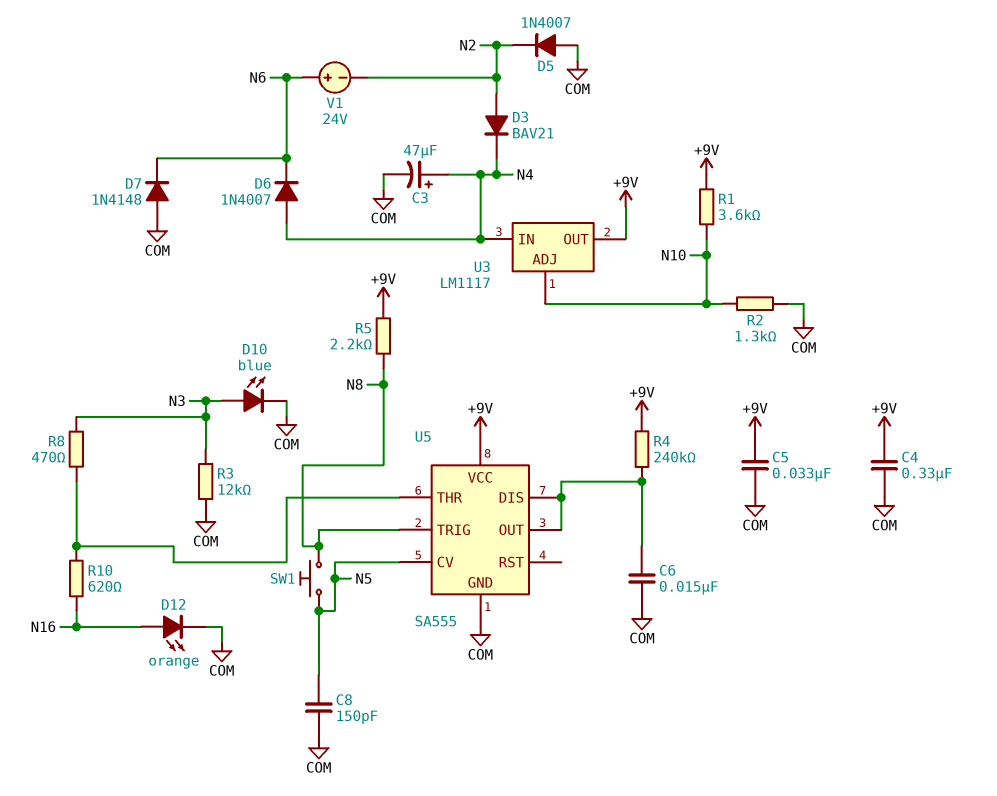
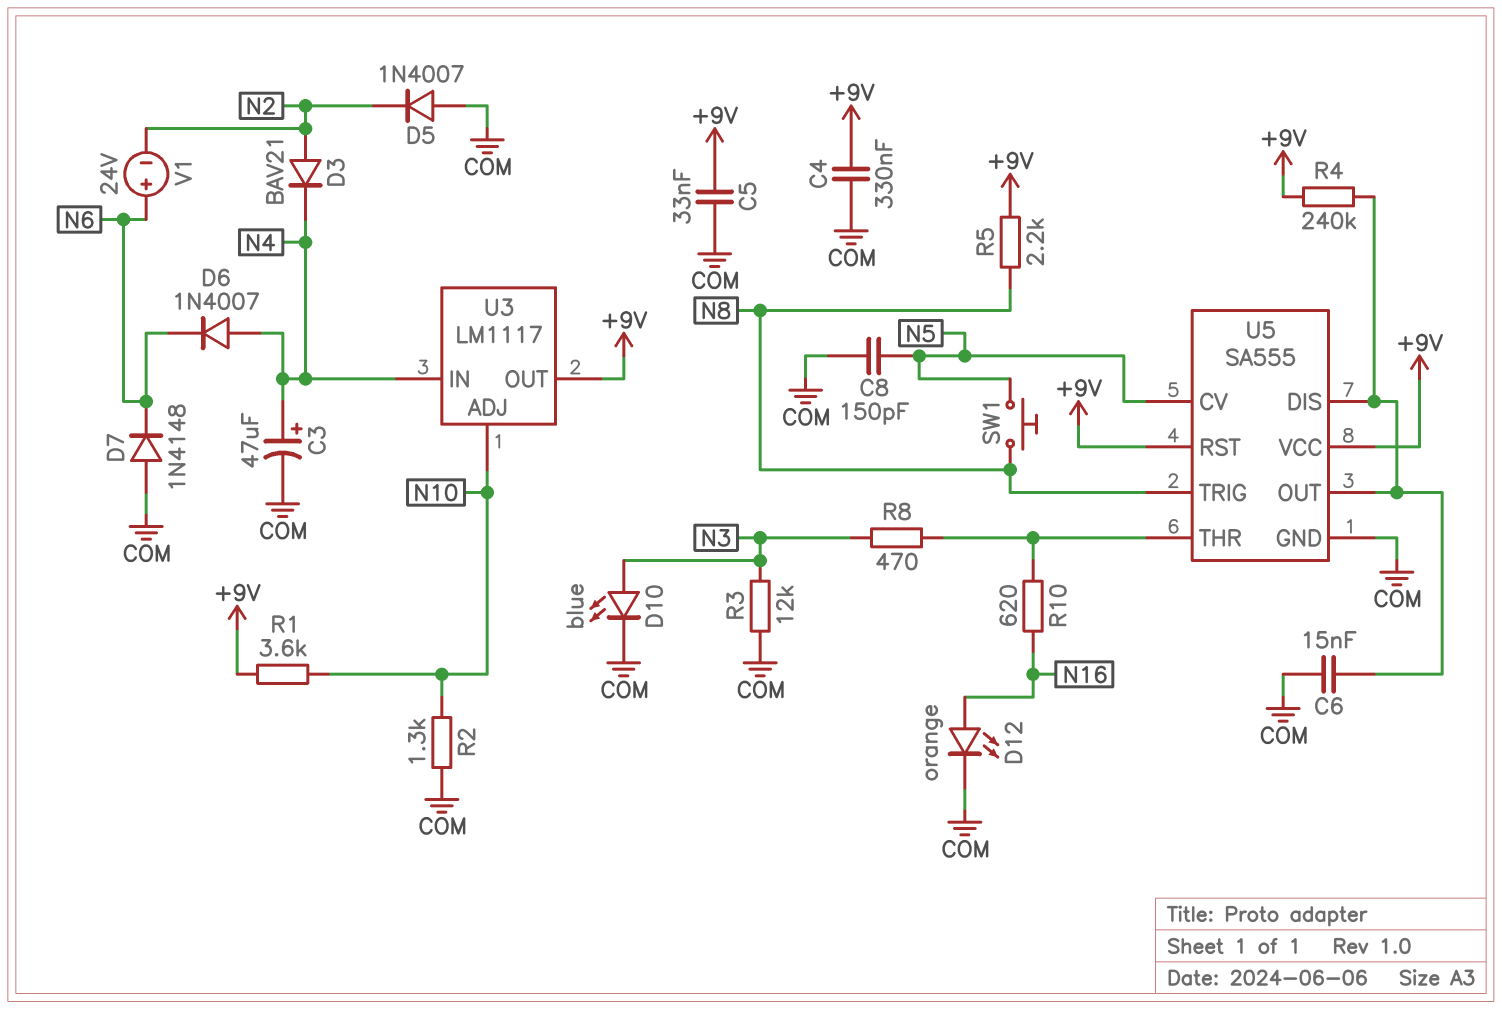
U5 pin RST: none -> +9V

